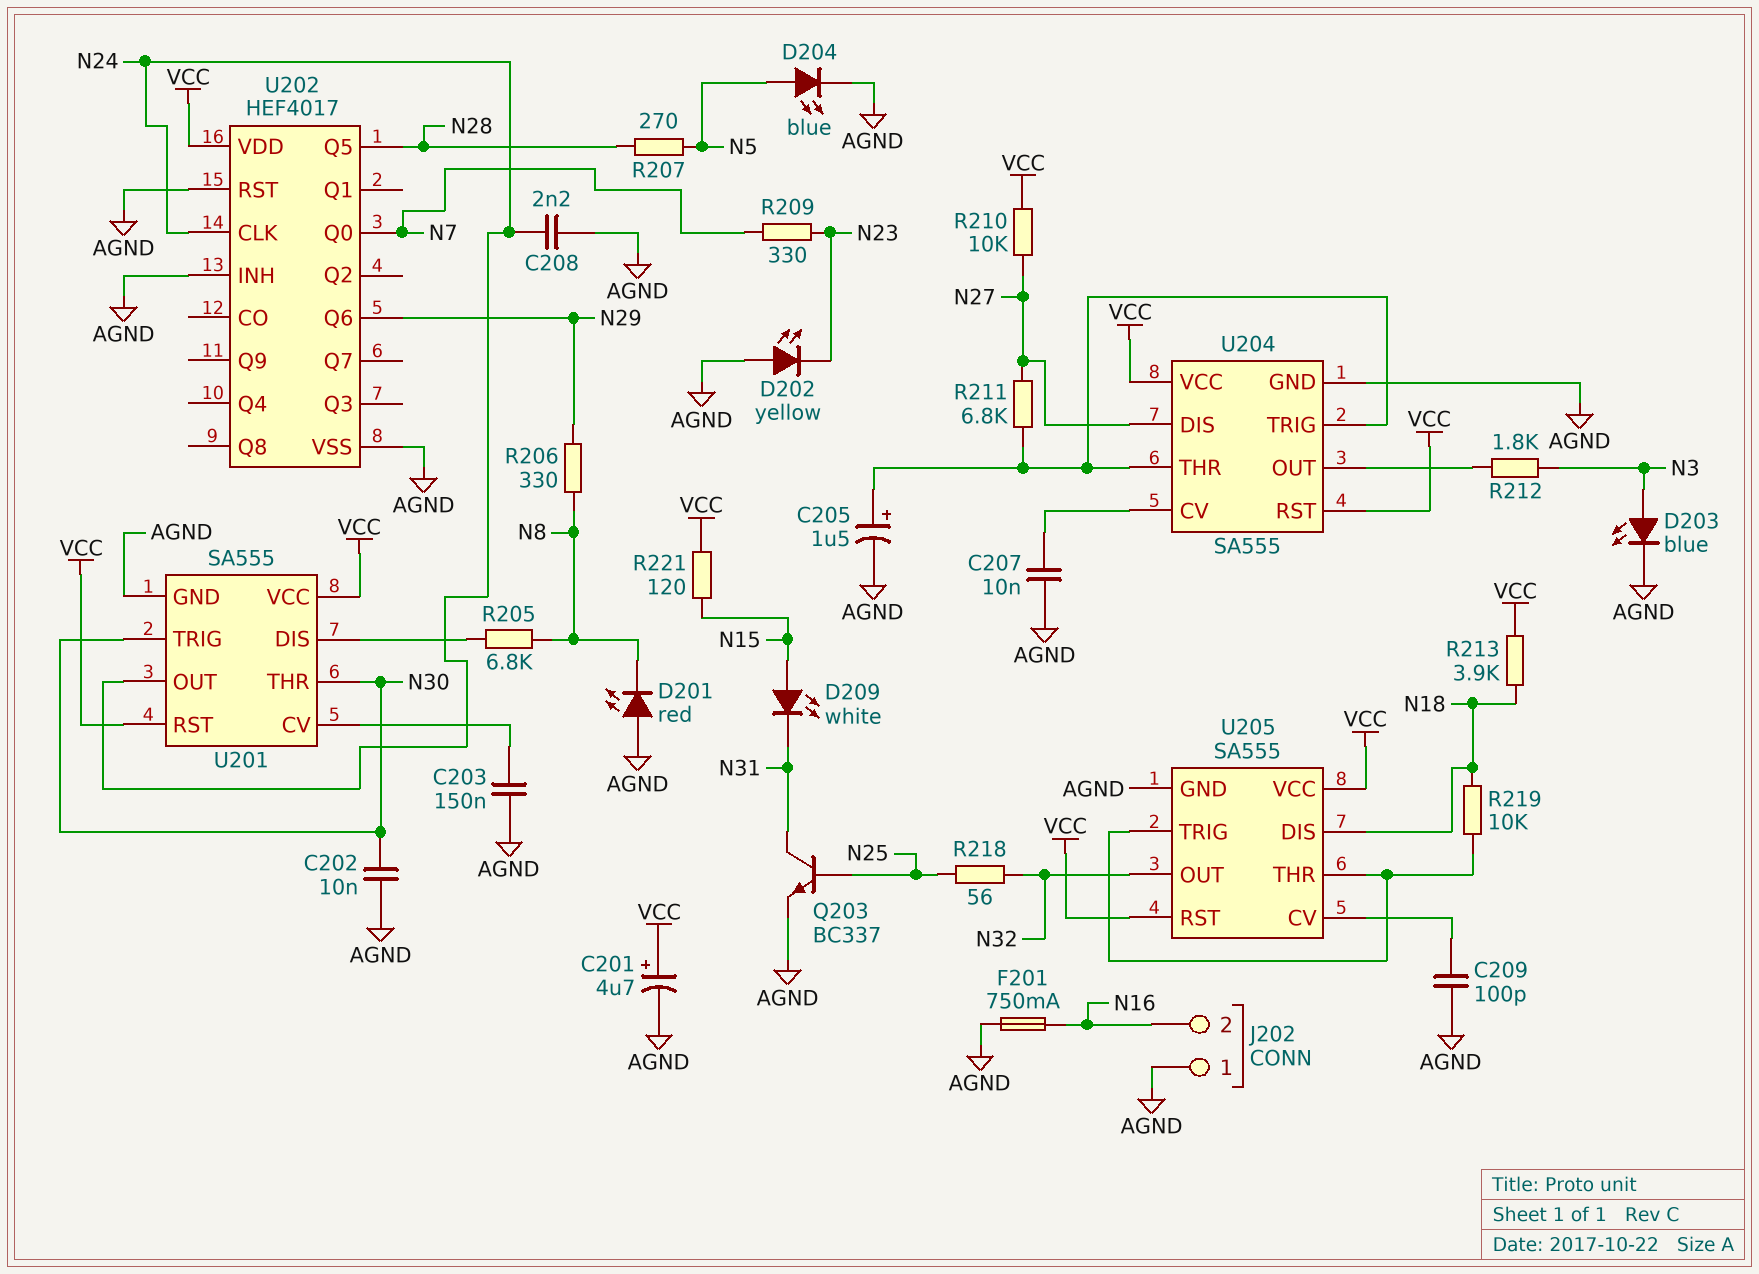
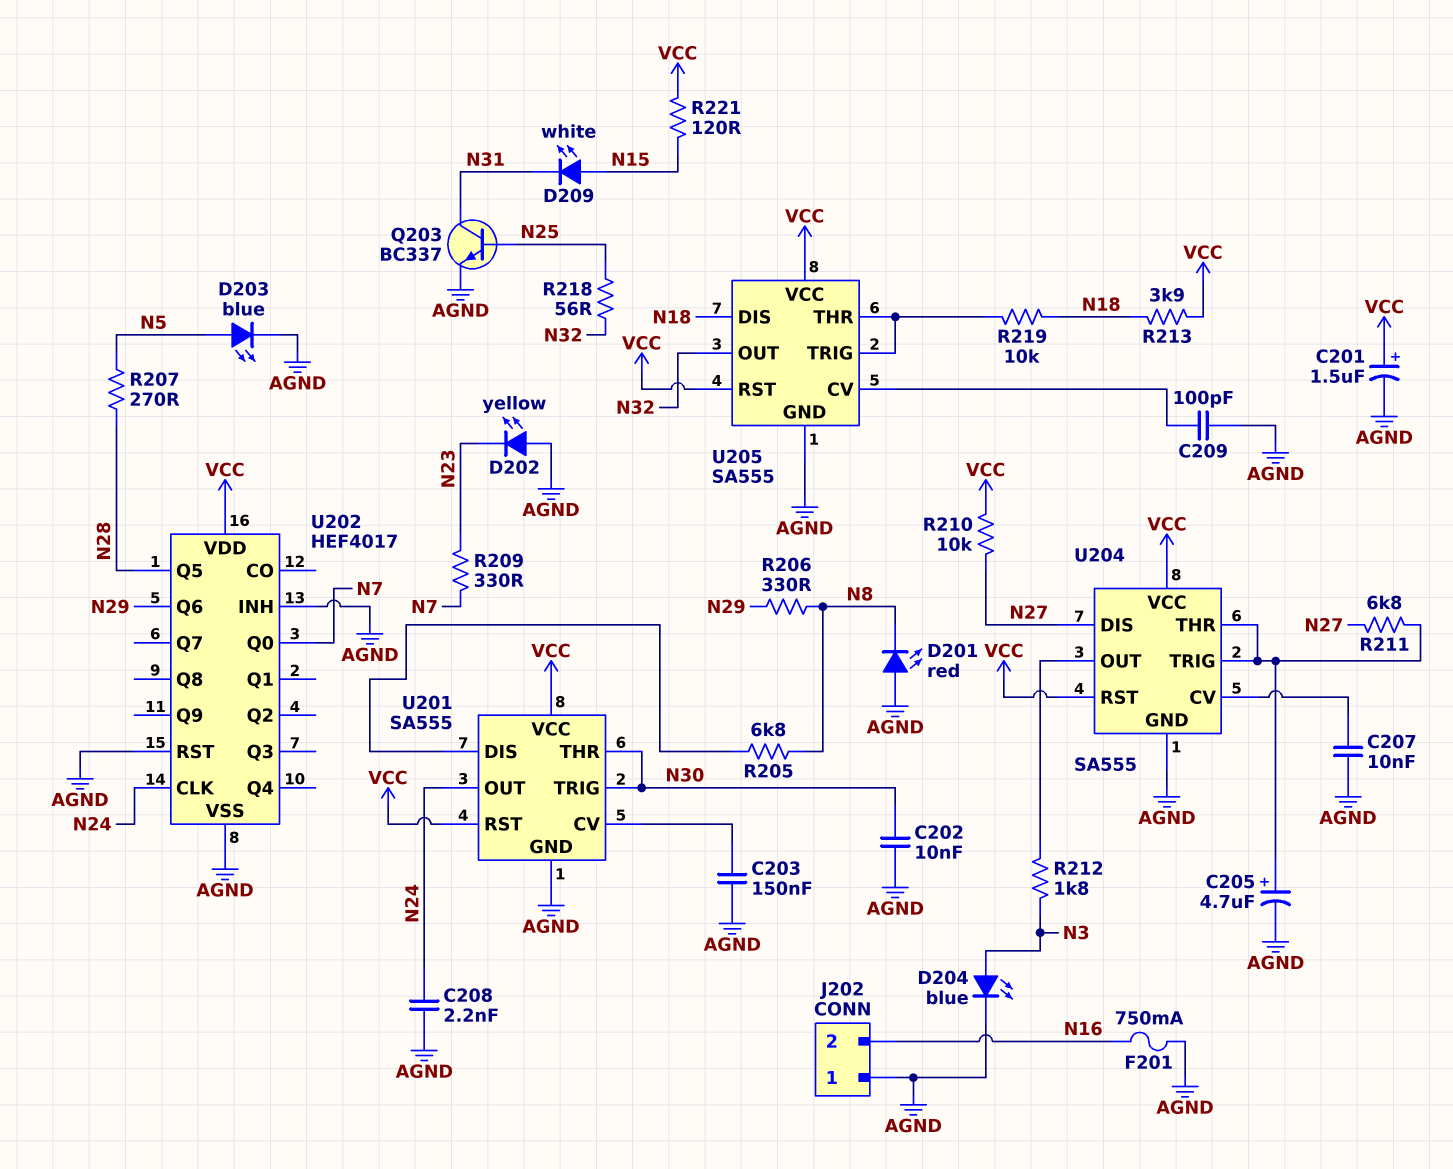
C201: 4.7uF (plus VCC, minus AGND) -> 1.5uF (plus VCC, minus AGND)
C205: 1.5uF (plus U204/THR, minus AGND) -> 4.7uF (plus U204/THR, minus AGND)
D203: LED blue (A N3, K AGND) -> LED blue (A N5, K AGND)
D204: LED blue (A N5, K AGND) -> LED blue (A N3, K AGND)

